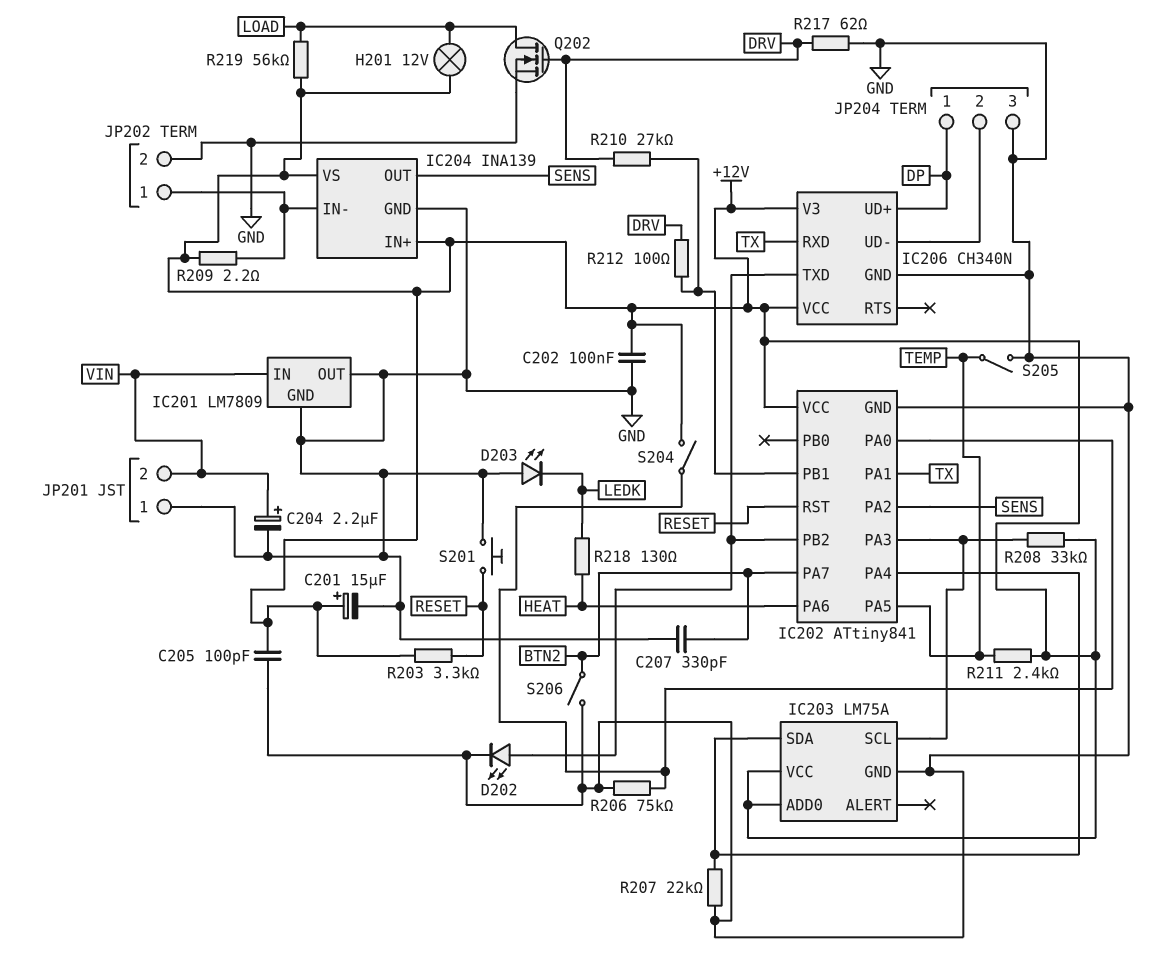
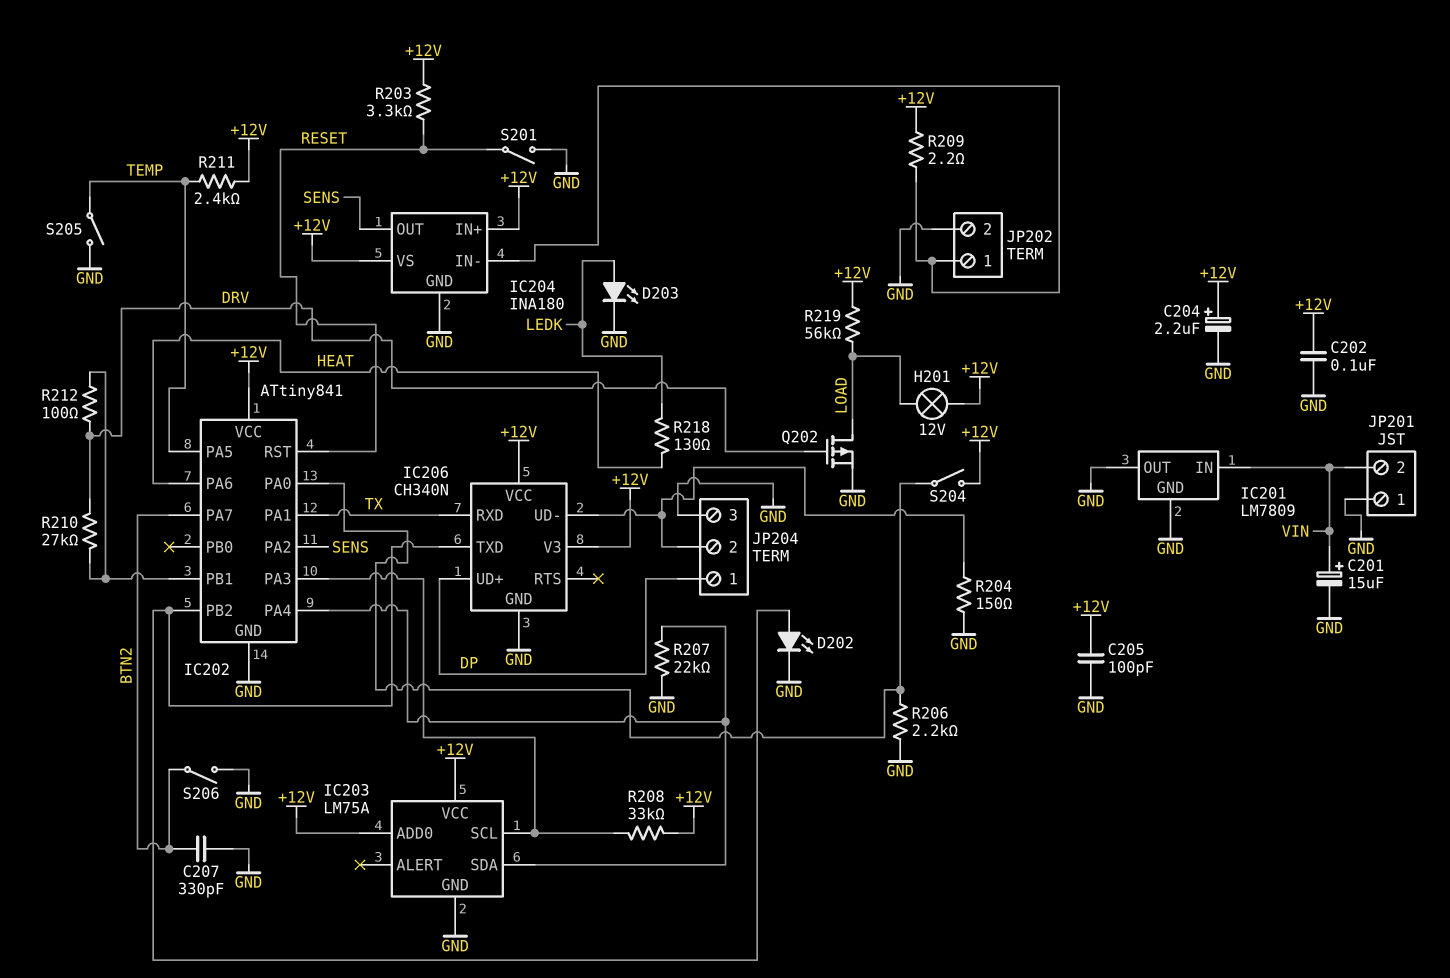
C201: 15uF (plus +12V, minus GND) -> 15uF (plus VIN, minus GND)
C204: 2.2uF (plus VIN, minus GND) -> 2.2uF (plus +12V, minus GND)
D203: LED (A GND, K LEDK) -> LED (A LEDK, K GND)
IC204: INA139 -> INA180
Q202: NMOS (G DRV, D LOAD, S GND) -> PMOS (G DRV, D LOAD, S GND)
R204: none -> 150 (GND, IC206/UD-)
R206: 75k (GND, IC202/PA0) -> 2.2k (GND, IC202/PA0)
R217: 62 (DRV, GND) -> none
S201: button (GND, RESET) -> switch (GND, RESET)

